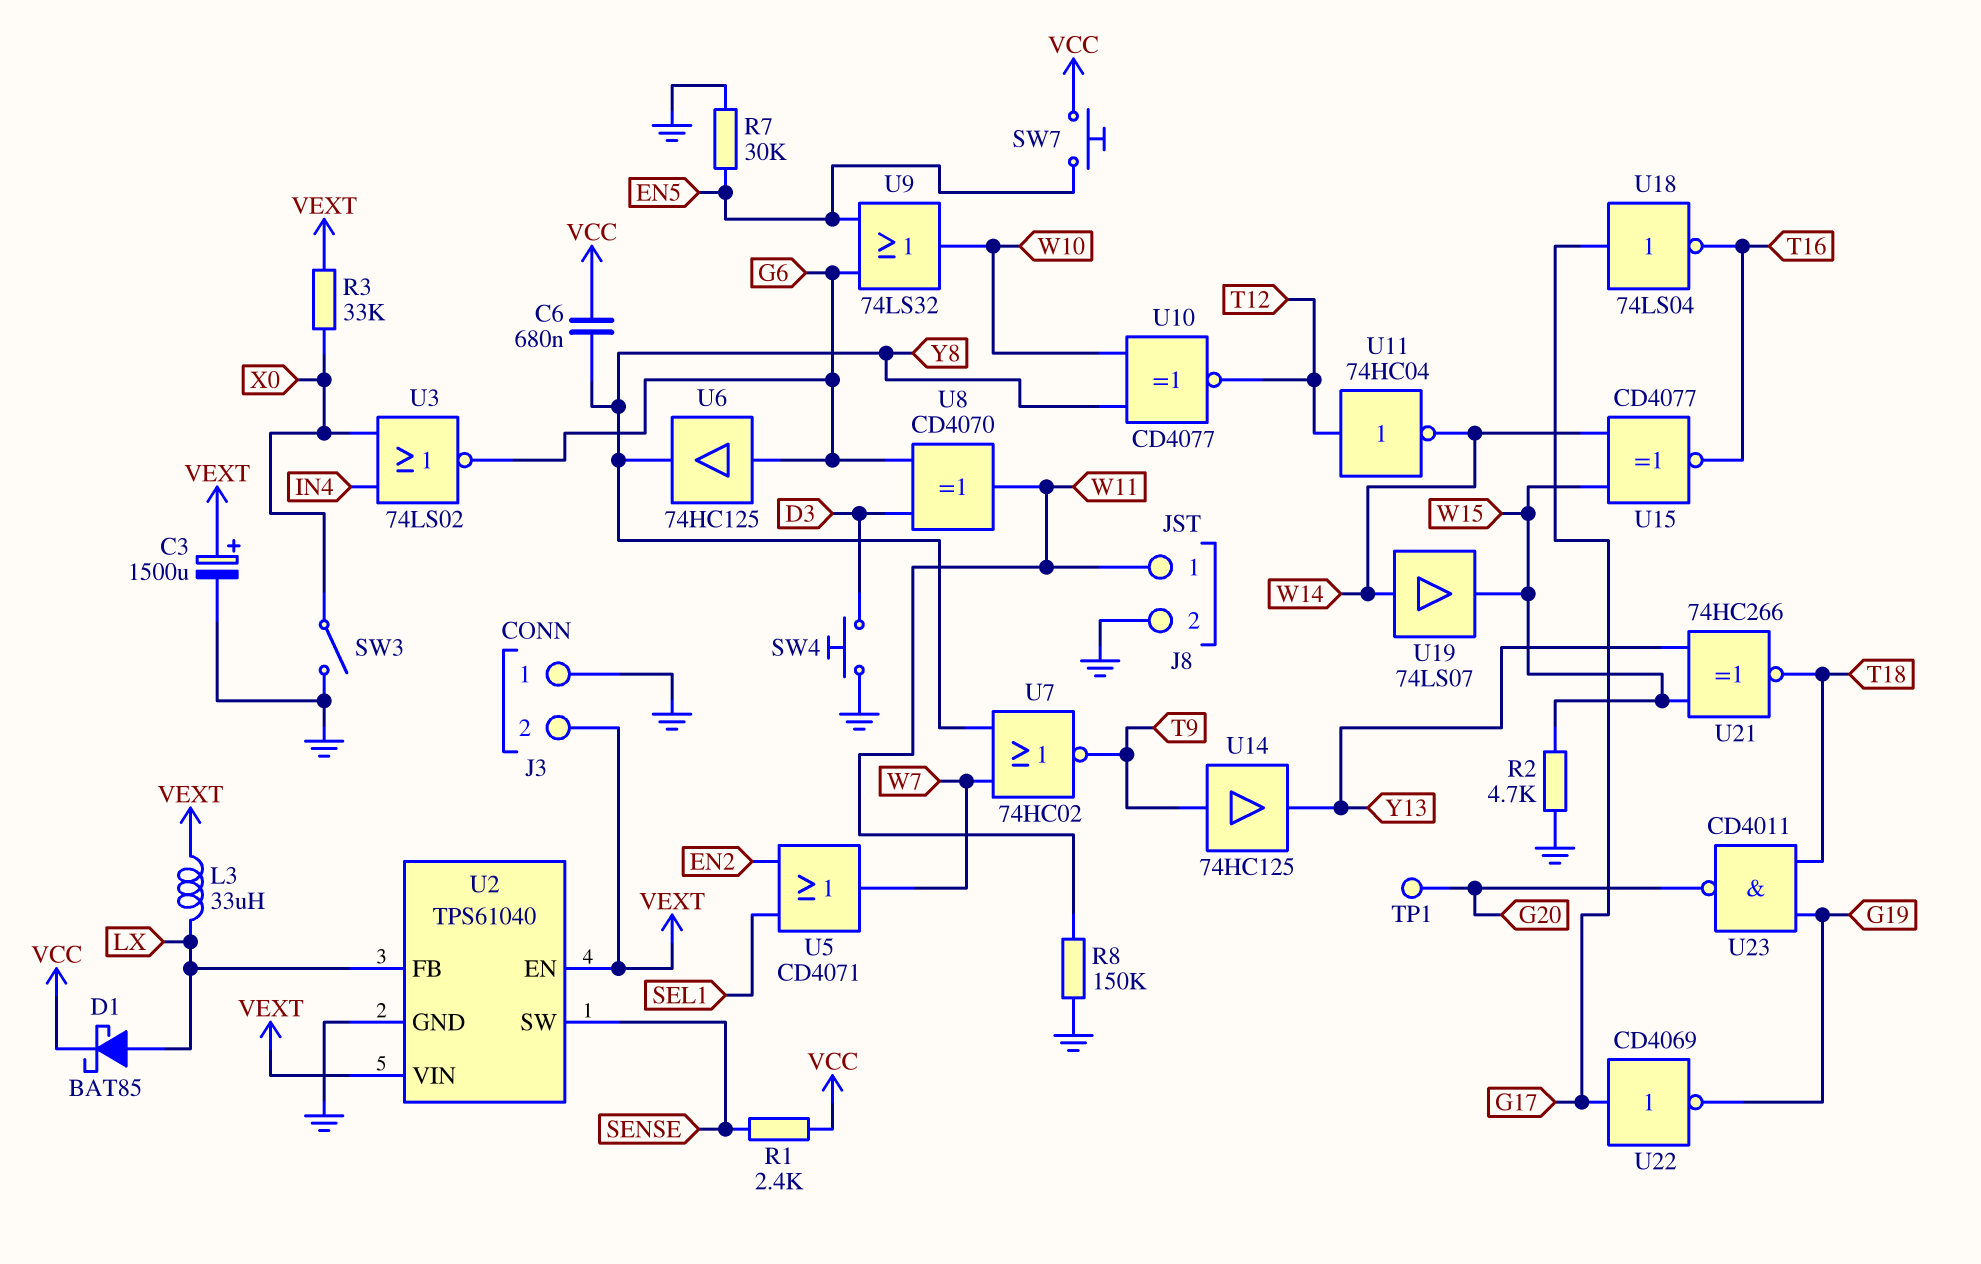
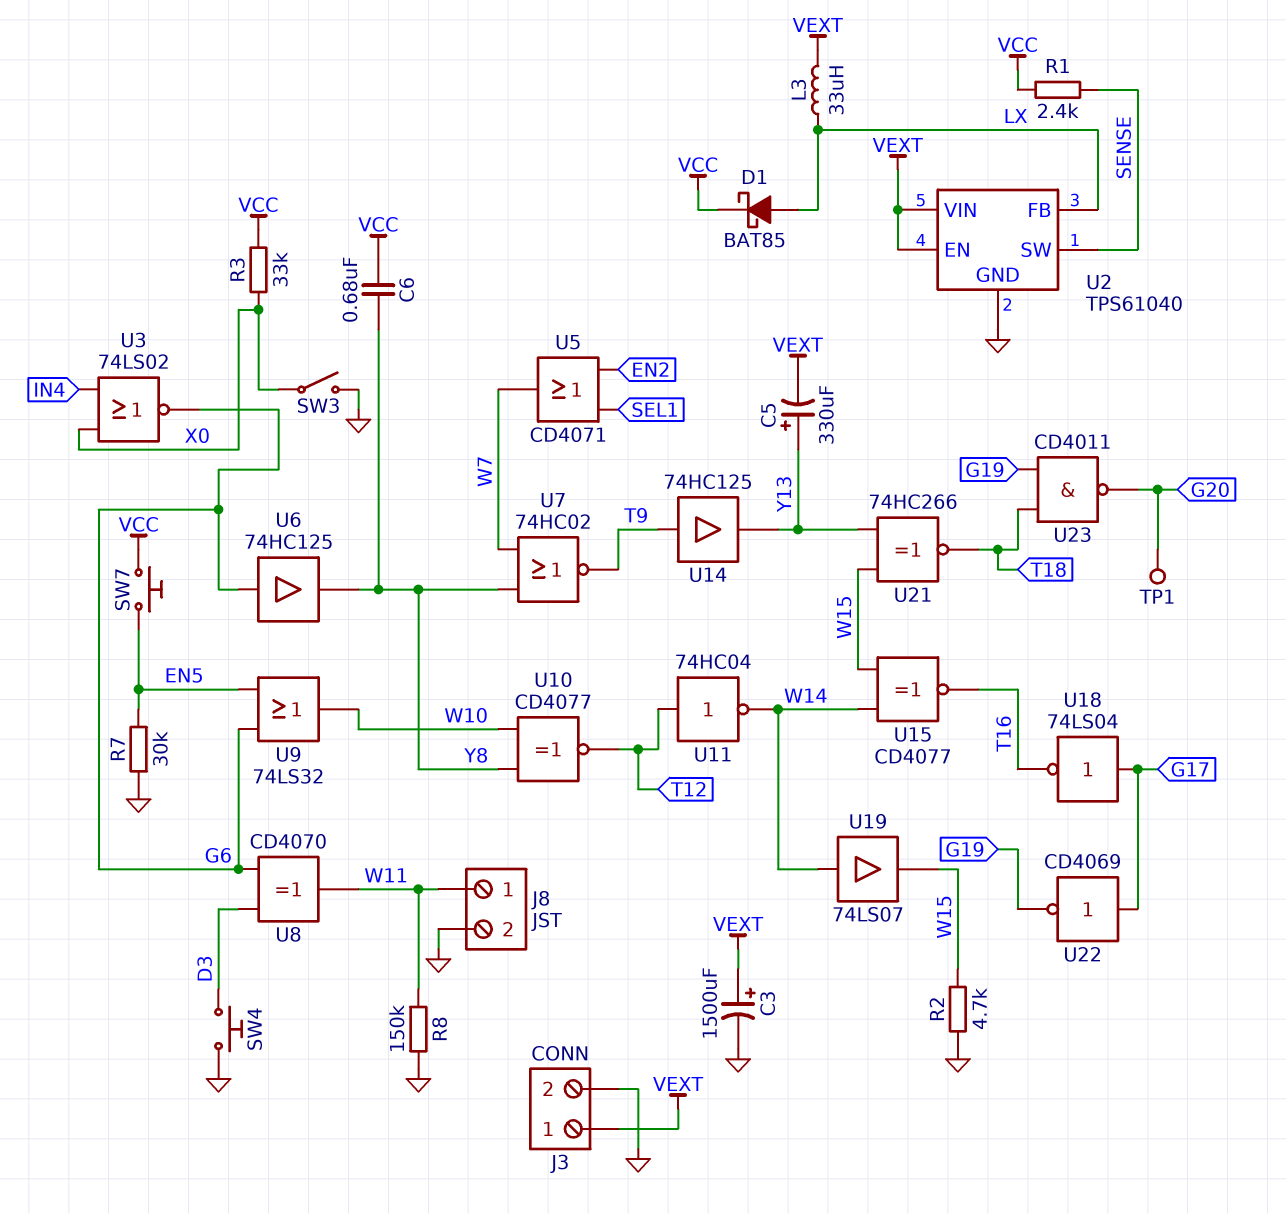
C5: none -> 330uF (plus Y13, minus VEXT)
J3 pin 1: GND -> VEXT
J3 pin 2: VEXT -> GND
R3: 33k (VEXT, X0) -> 33k (VCC, X0)

